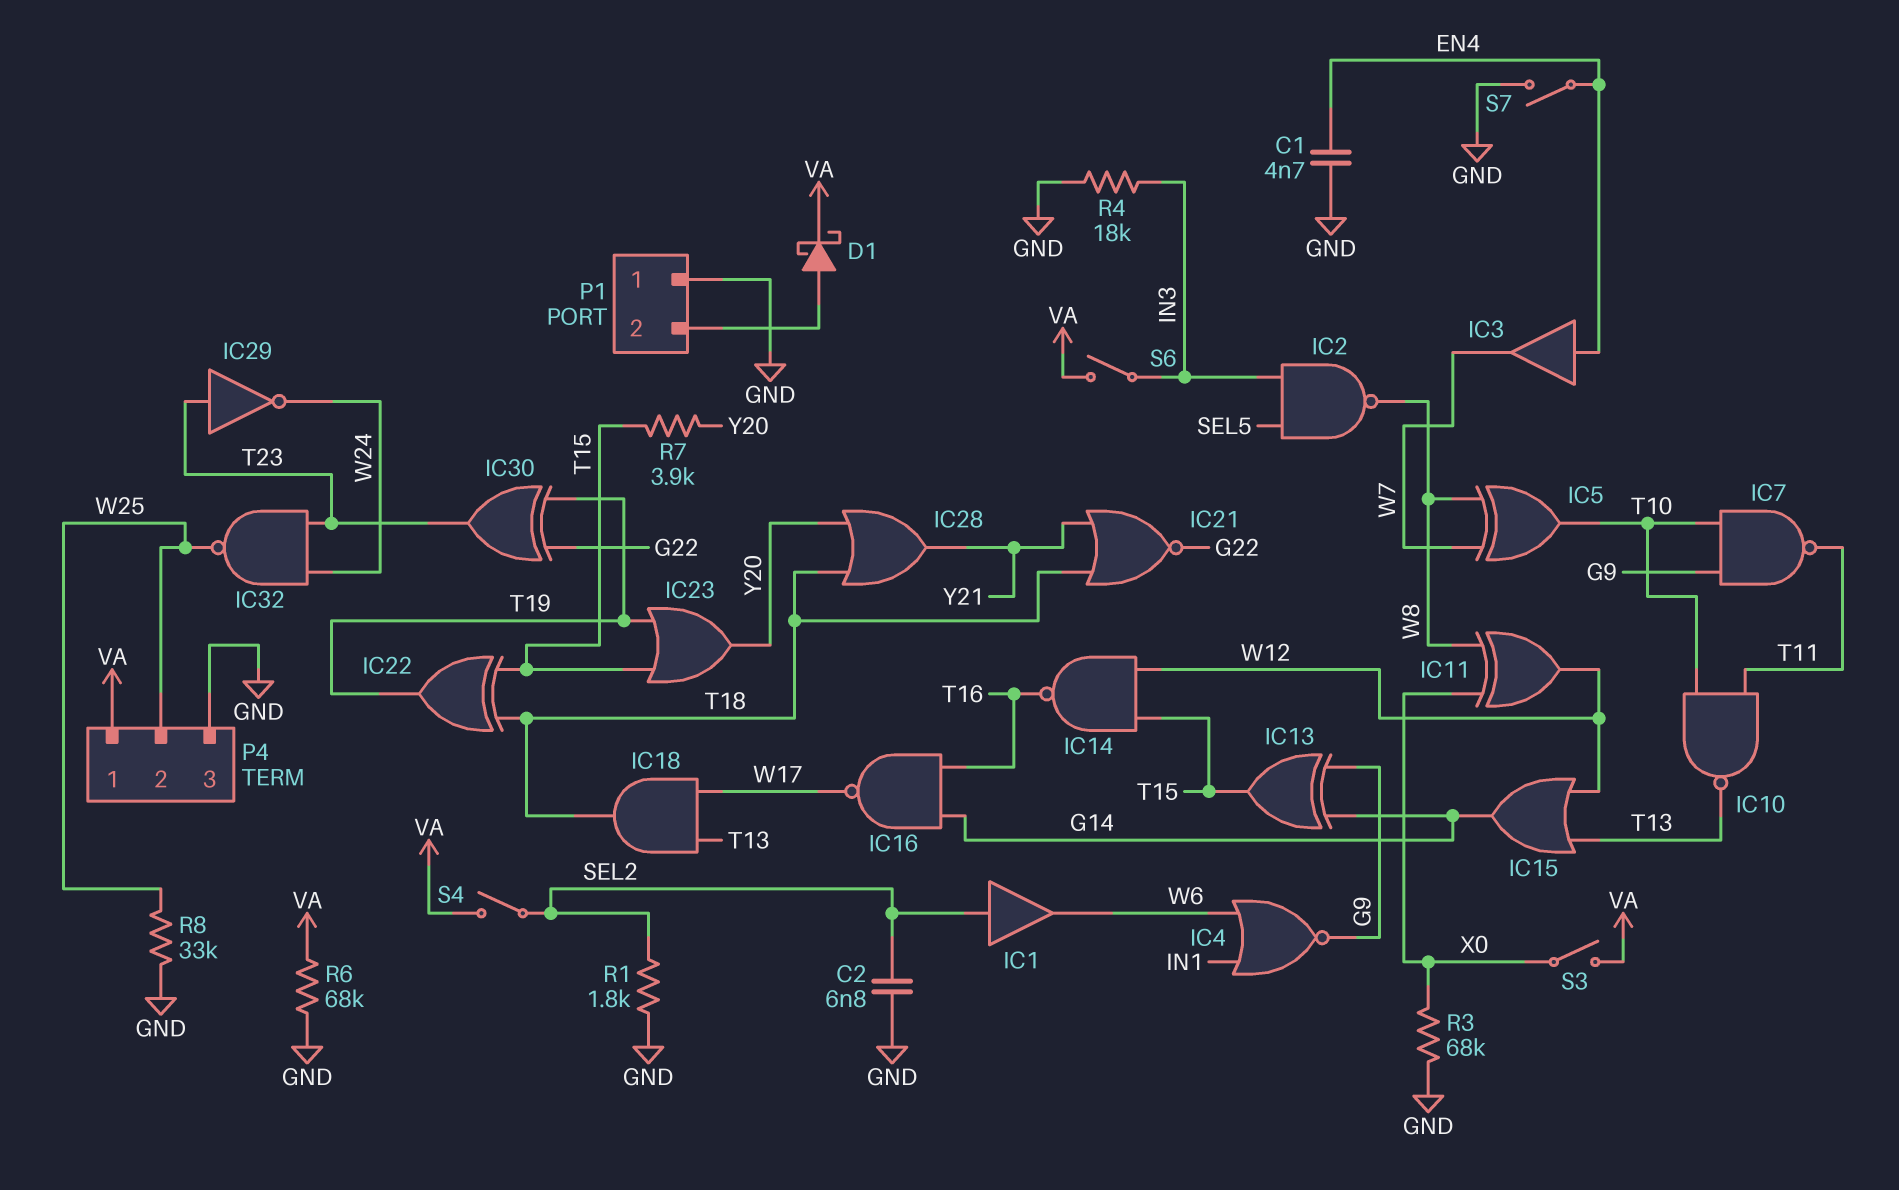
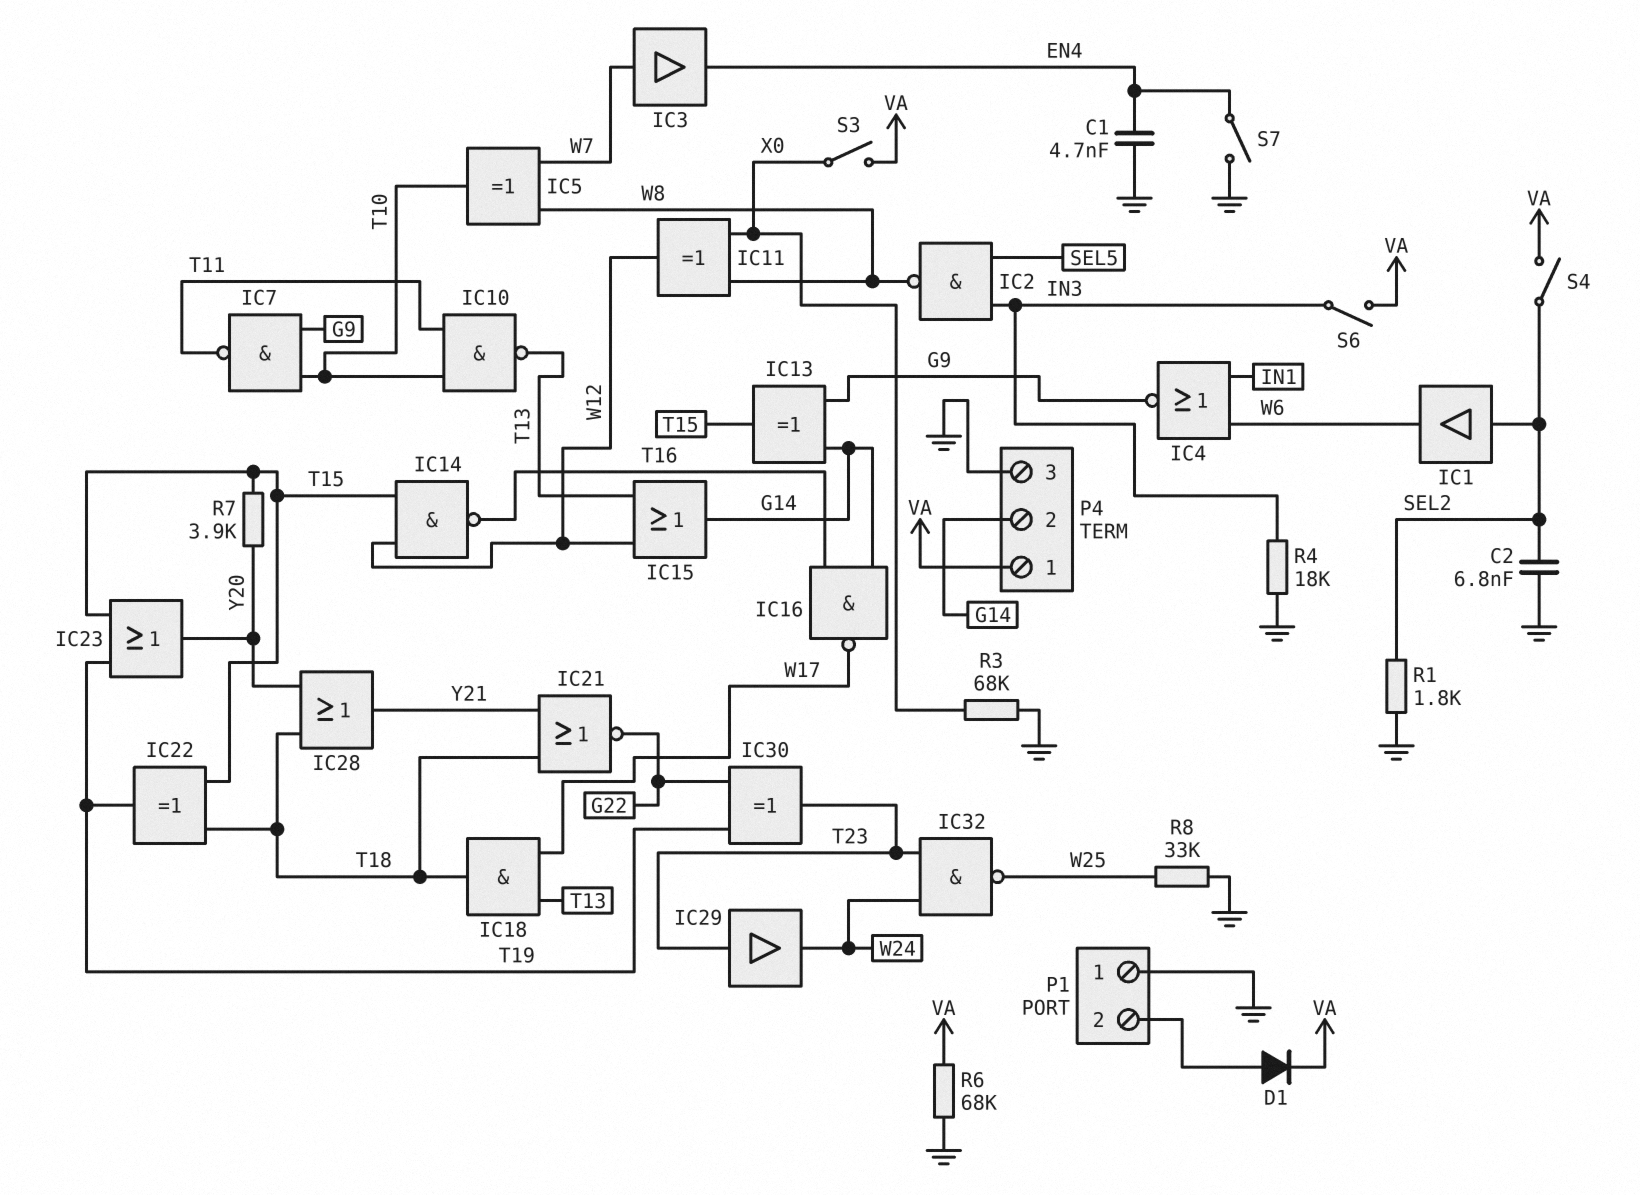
D1: schottky (A P1/2, K VA) -> diode (A P1/2, K VA)
IC3: buffer (in EN4, out W7) -> buffer (in W7, out EN4)
IC29: NOT (in T23, out W24) -> buffer (in T23, out W24)
P4 pin 2: W25 -> G14

